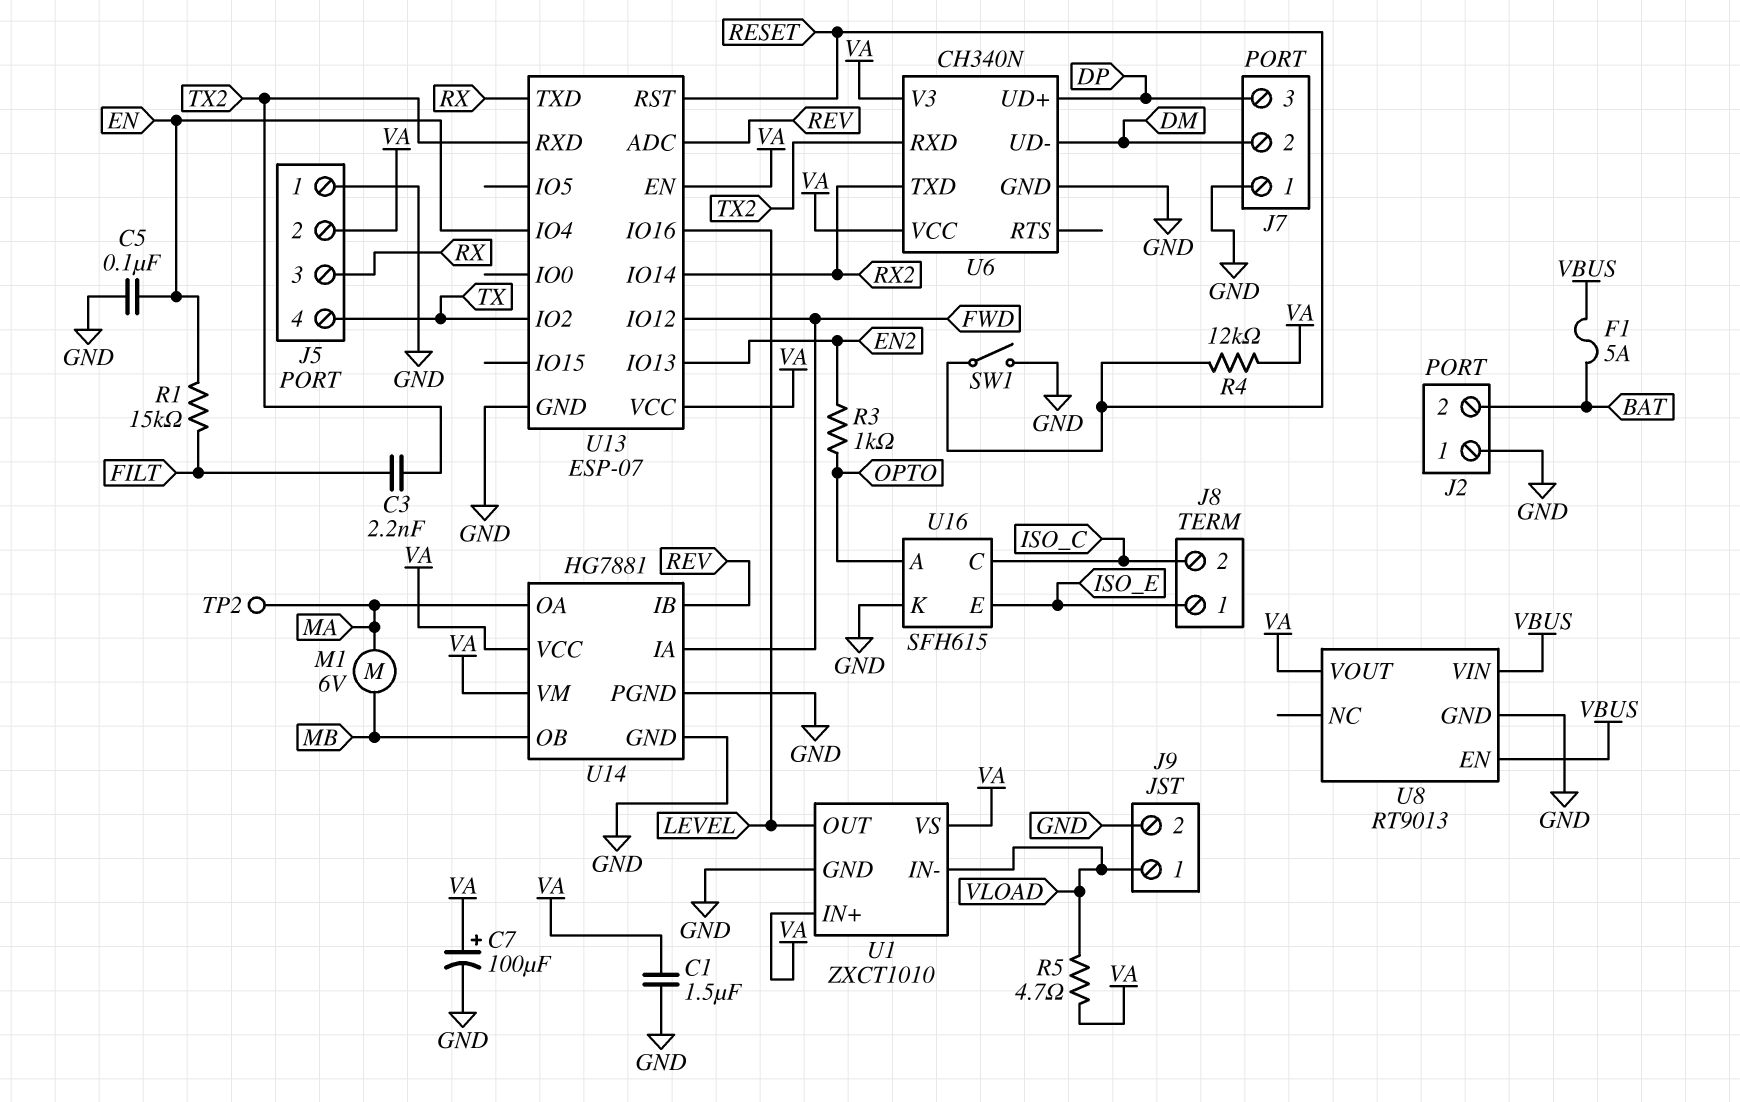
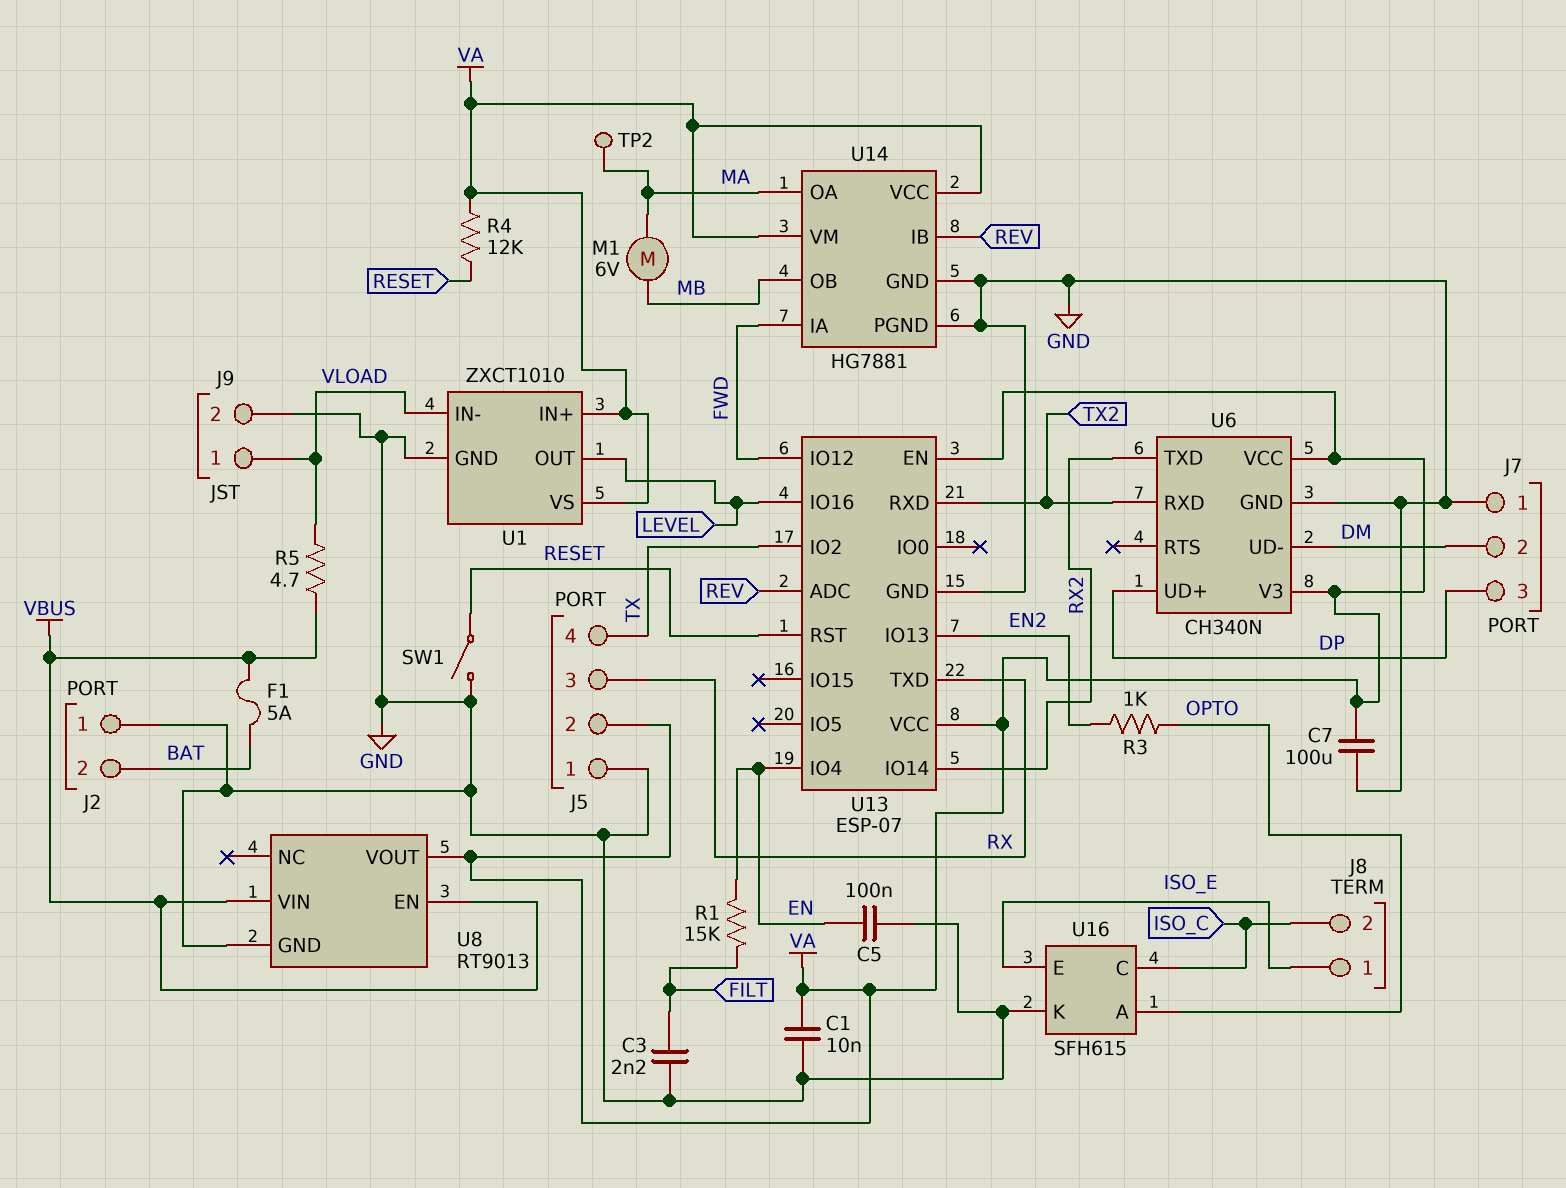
C1: 1.5uF (GND, VA) -> 10nF (GND, VA)
C3: 2.2nF (FILT, TX2) -> 2.2nF (FILT, GND)
C7: 100uF (plus VA, minus GND) -> 100uF (GND, VA)
R5: 4.7 (VA, VLOAD) -> 4.7 (VBUS, VLOAD)

